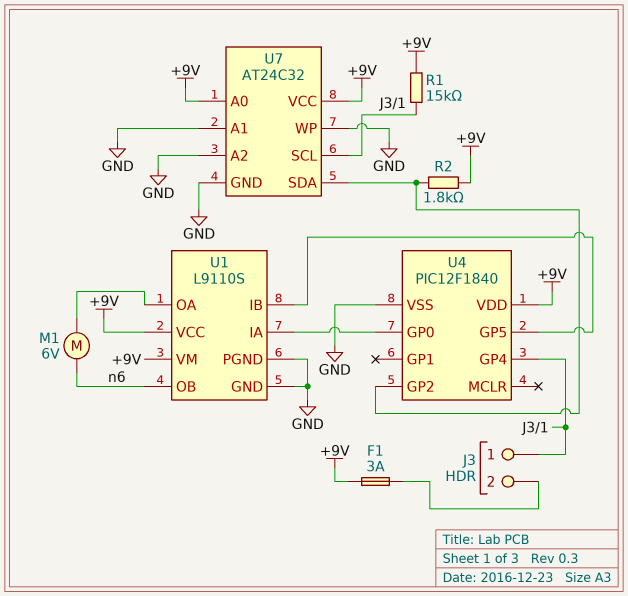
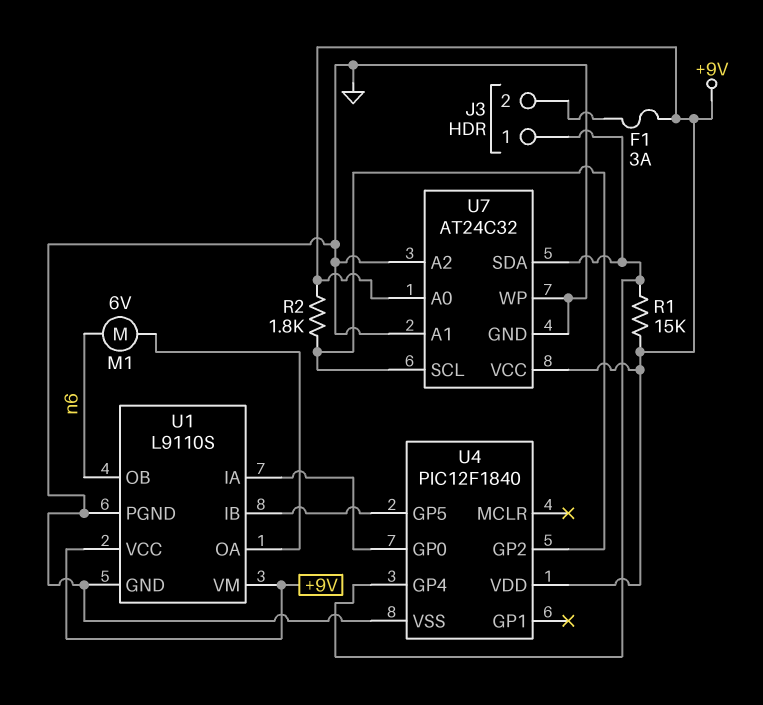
U7 pin SCL: J3/1 -> U4/GP2
U7 pin SDA: U4/GP2 -> J3/1

